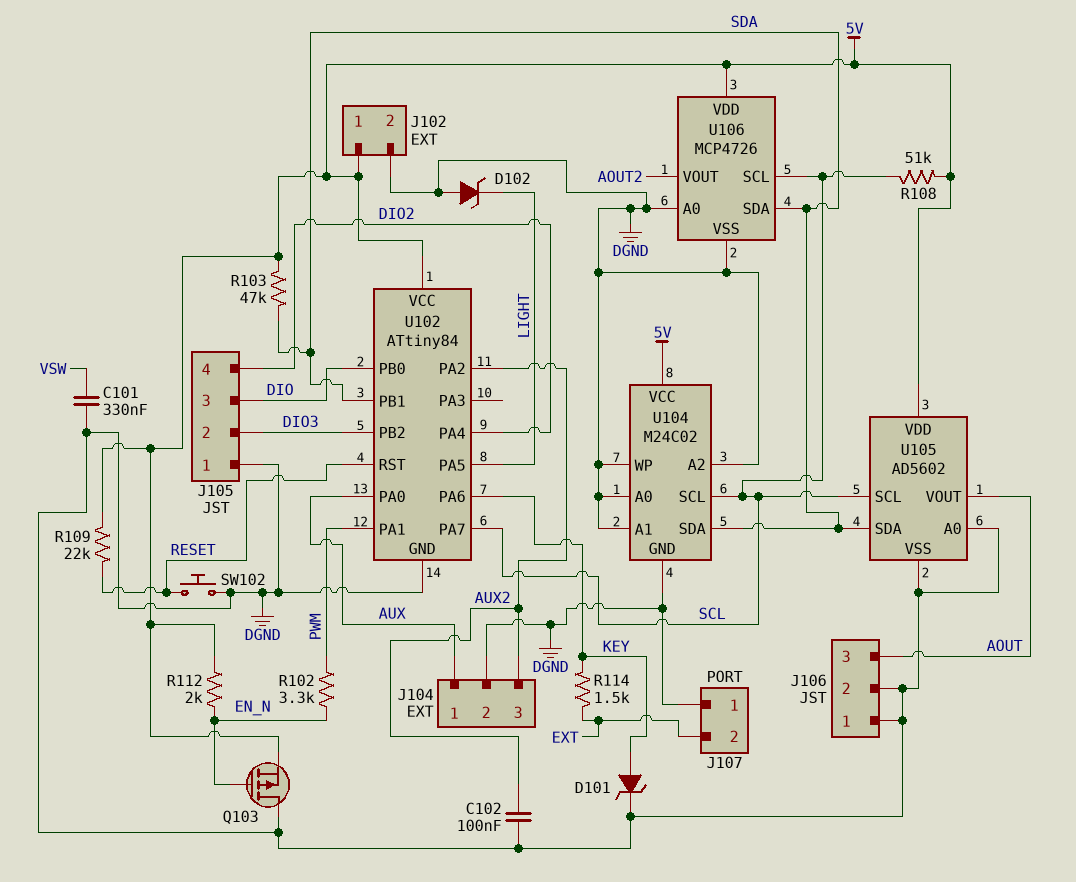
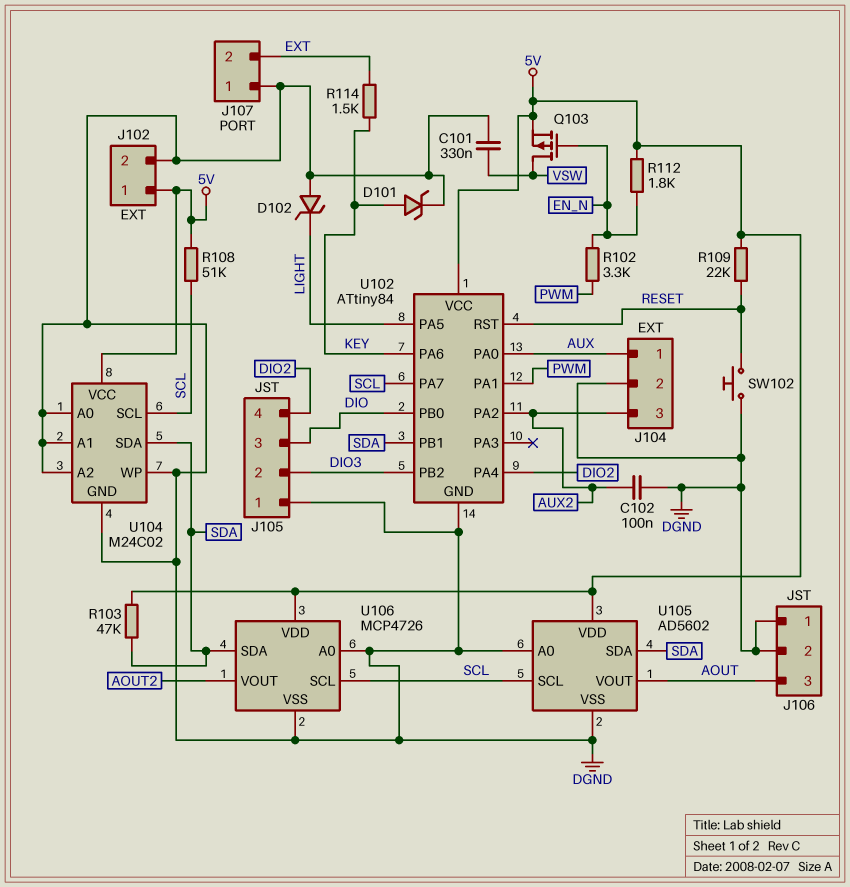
Q103: PMOS (G EN_N, D DGND, S 5V) -> PMOS (G EN_N, D VSW, S 5V)
R112: 2k (5V, EN_N) -> 1.8k (5V, EN_N)

